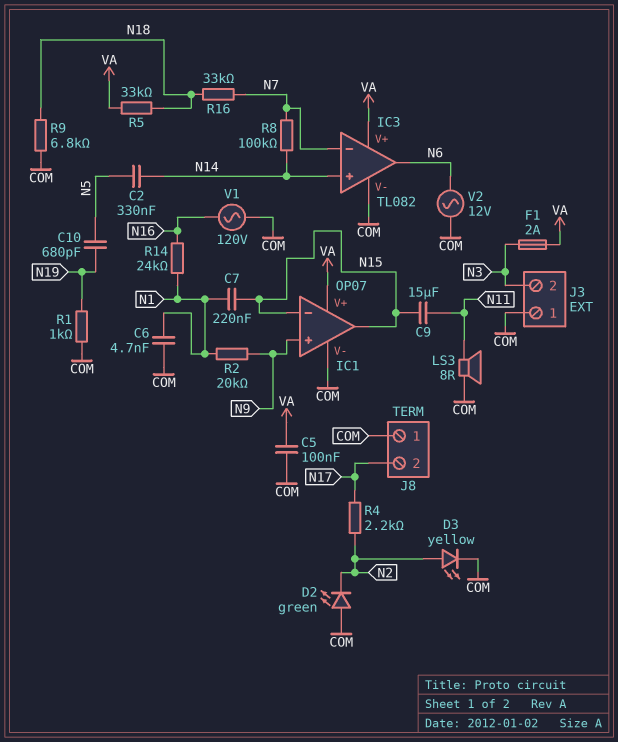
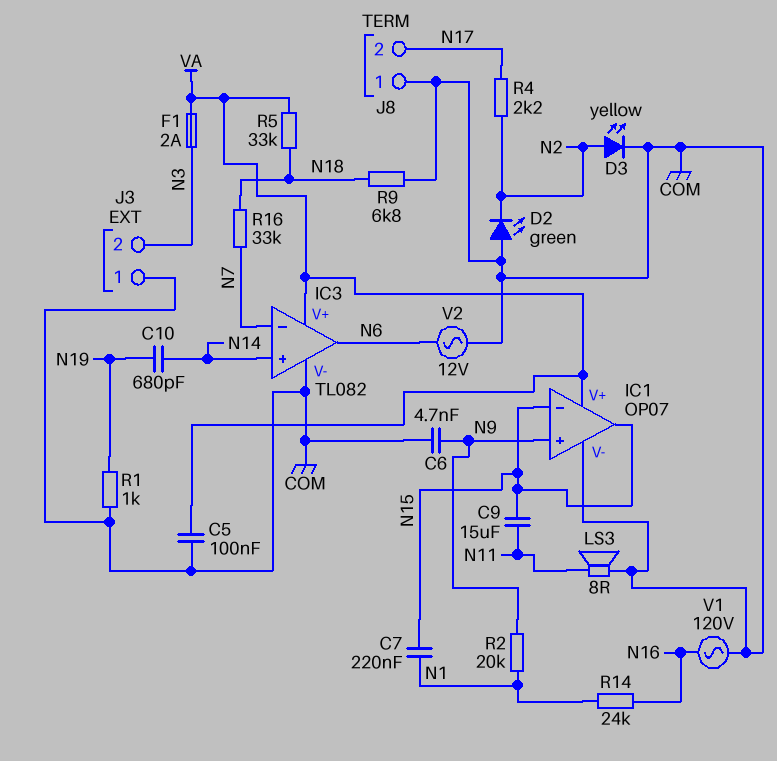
C2: 330nF (N5, N14) -> none
C6: 4.7nF (COM, N1) -> 4.7nF (COM, N9)
C10: 680pF (N5, N19) -> 680pF (N14, N19)
R8: 100k (N7, N14) -> none

